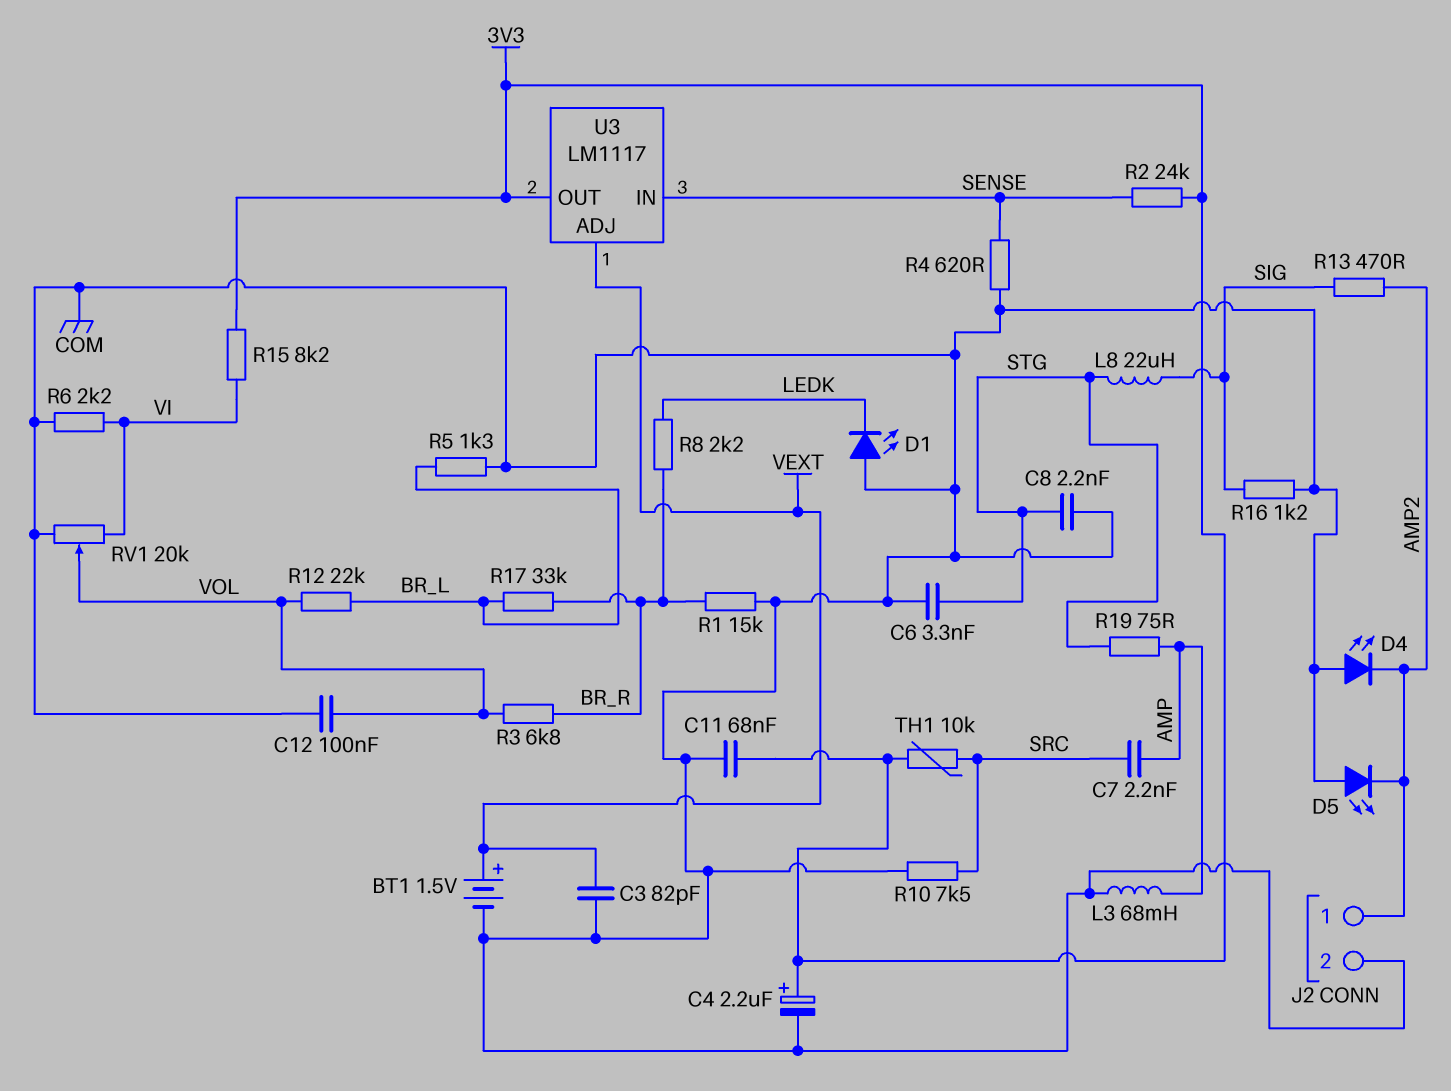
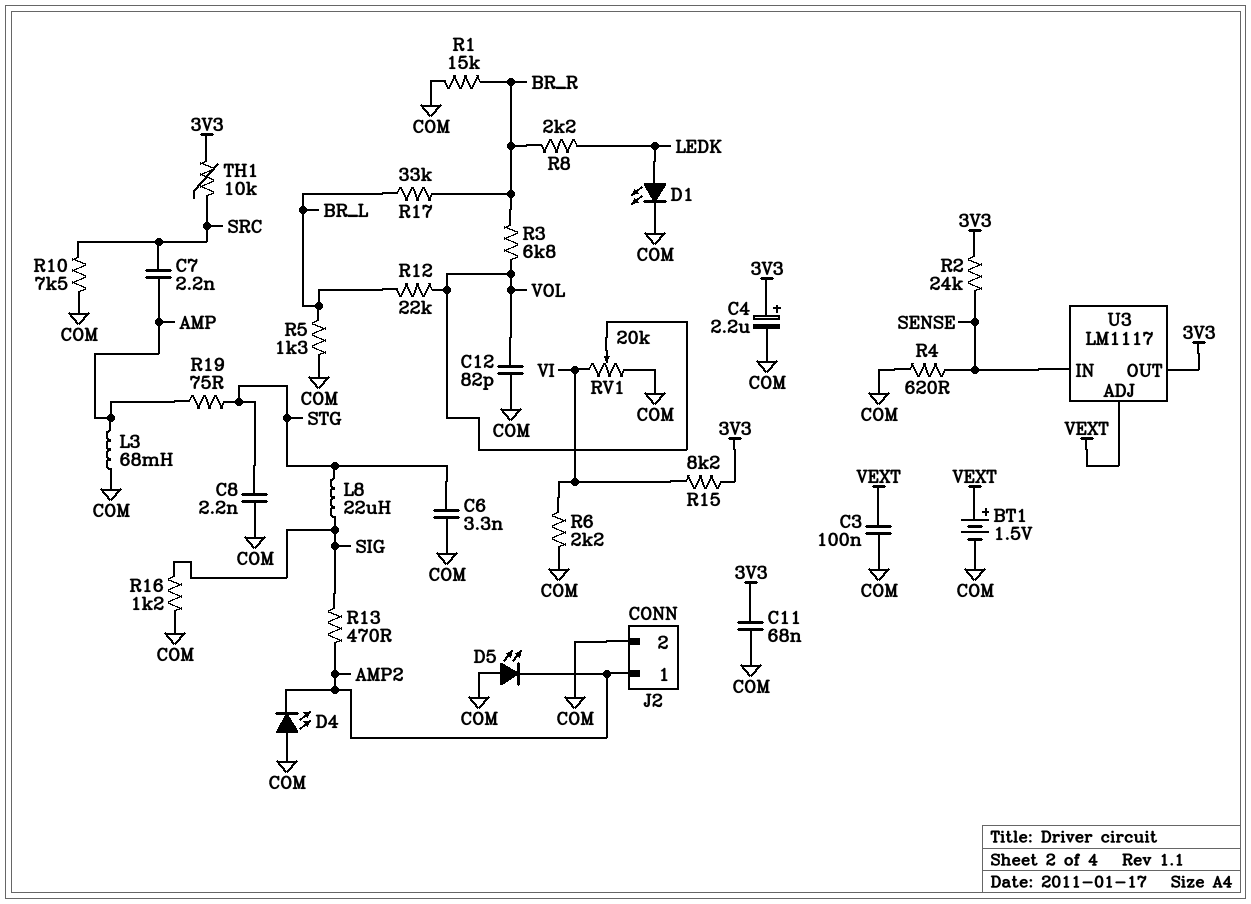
C3: 82pF (COM, VEXT) -> 100nF (COM, VEXT)
C12: 100nF (COM, VOL) -> 82pF (COM, VOL)
D1: LED (A COM, K LEDK) -> LED (A LEDK, K COM)

